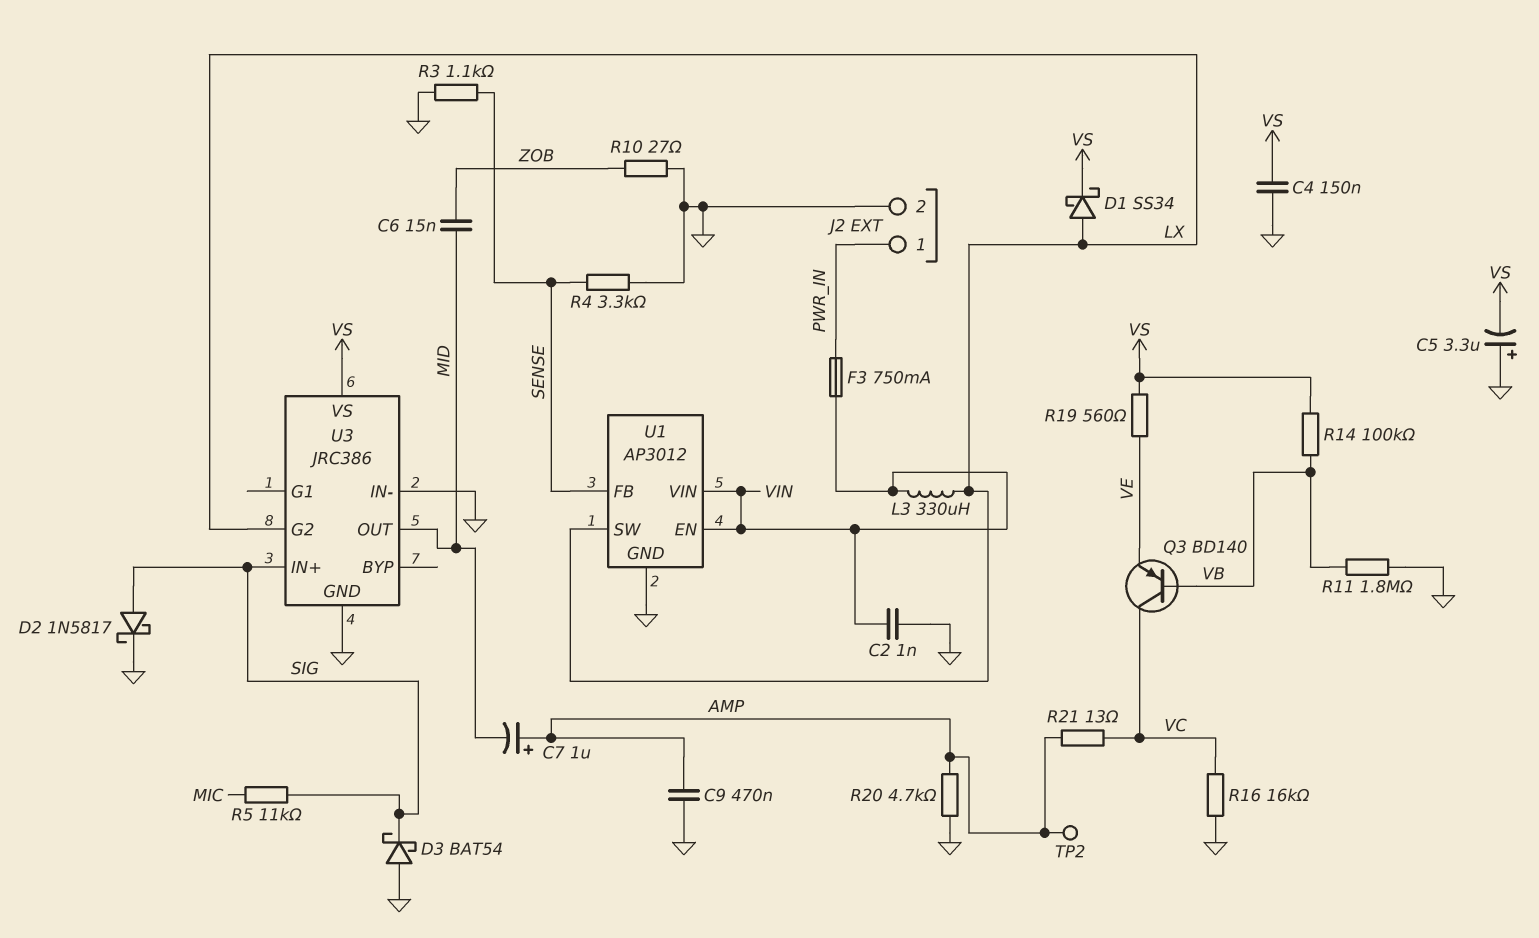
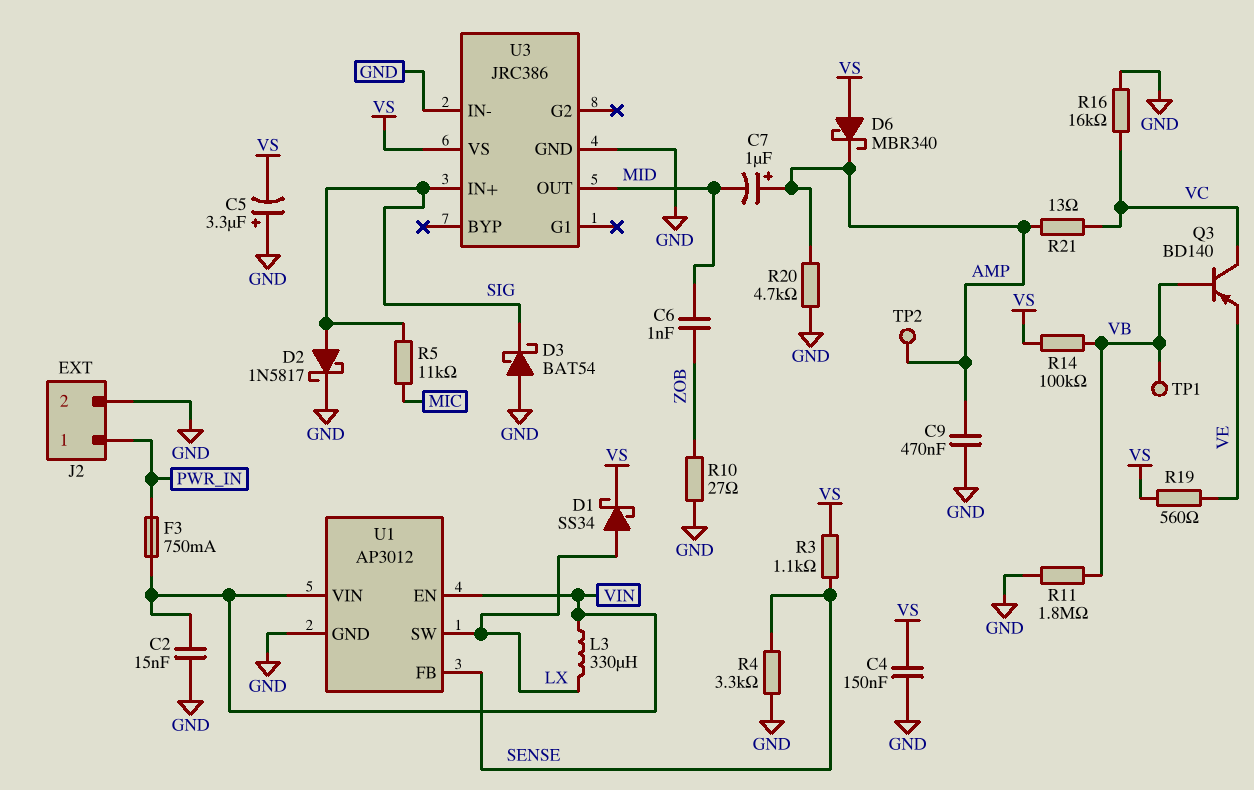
C2: 1nF (GND, VIN) -> 15nF (GND, VIN)
C6: 15nF (MID, ZOB) -> 1nF (MID, ZOB)
D6: none -> schottky MBR340 (A VS, K AMP)
R3: 1.1k (GND, SENSE) -> 1.1k (SENSE, VS)
TP1: none -> test point (VB)
U3 pin G2: LX -> none

